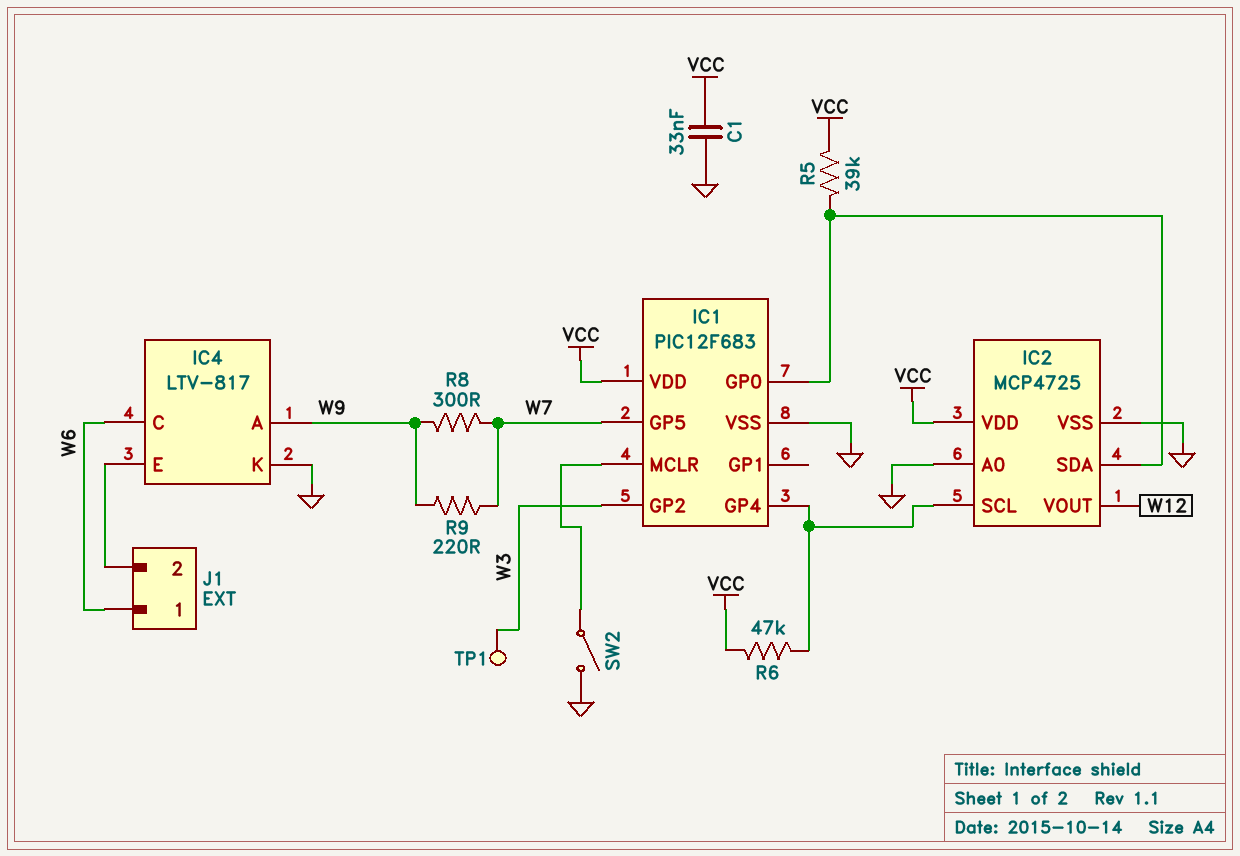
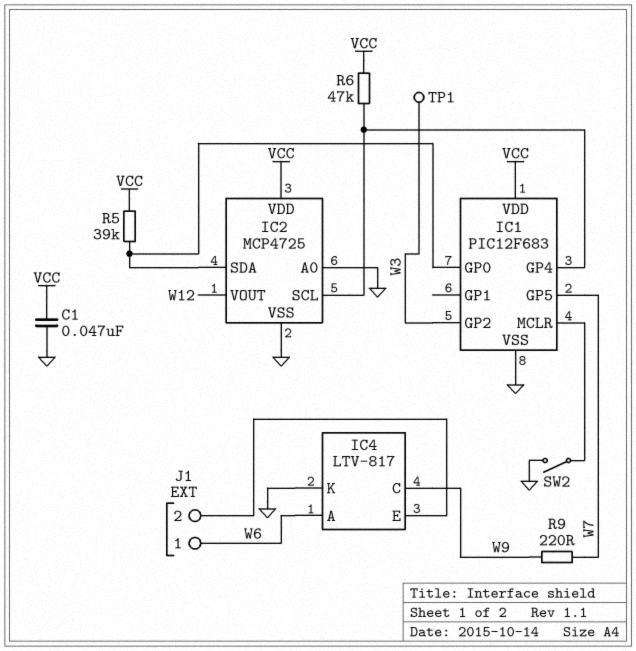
C1: 33nF (GND, VCC) -> 47nF (GND, VCC)
IC4 pin A: W9 -> W6
IC4 pin C: W6 -> W9
R8: 300 (W7, W9) -> none

